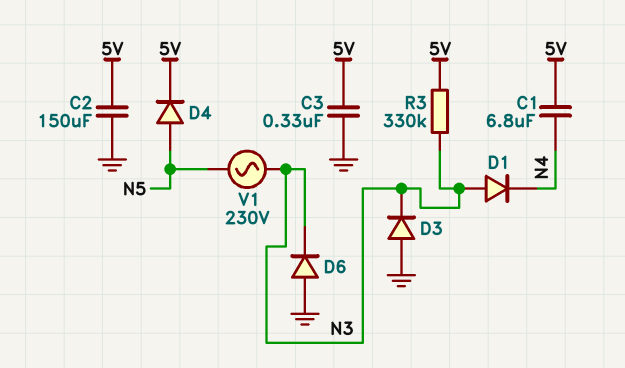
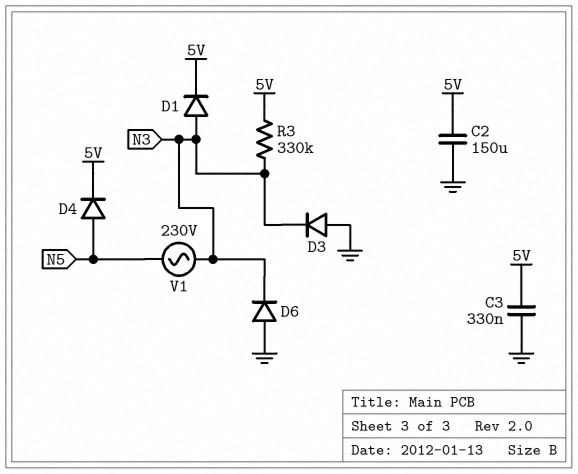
C1: 6.8uF (5V, N4) -> none
D1: diode (A N3, K N4) -> diode (A N3, K 5V)

